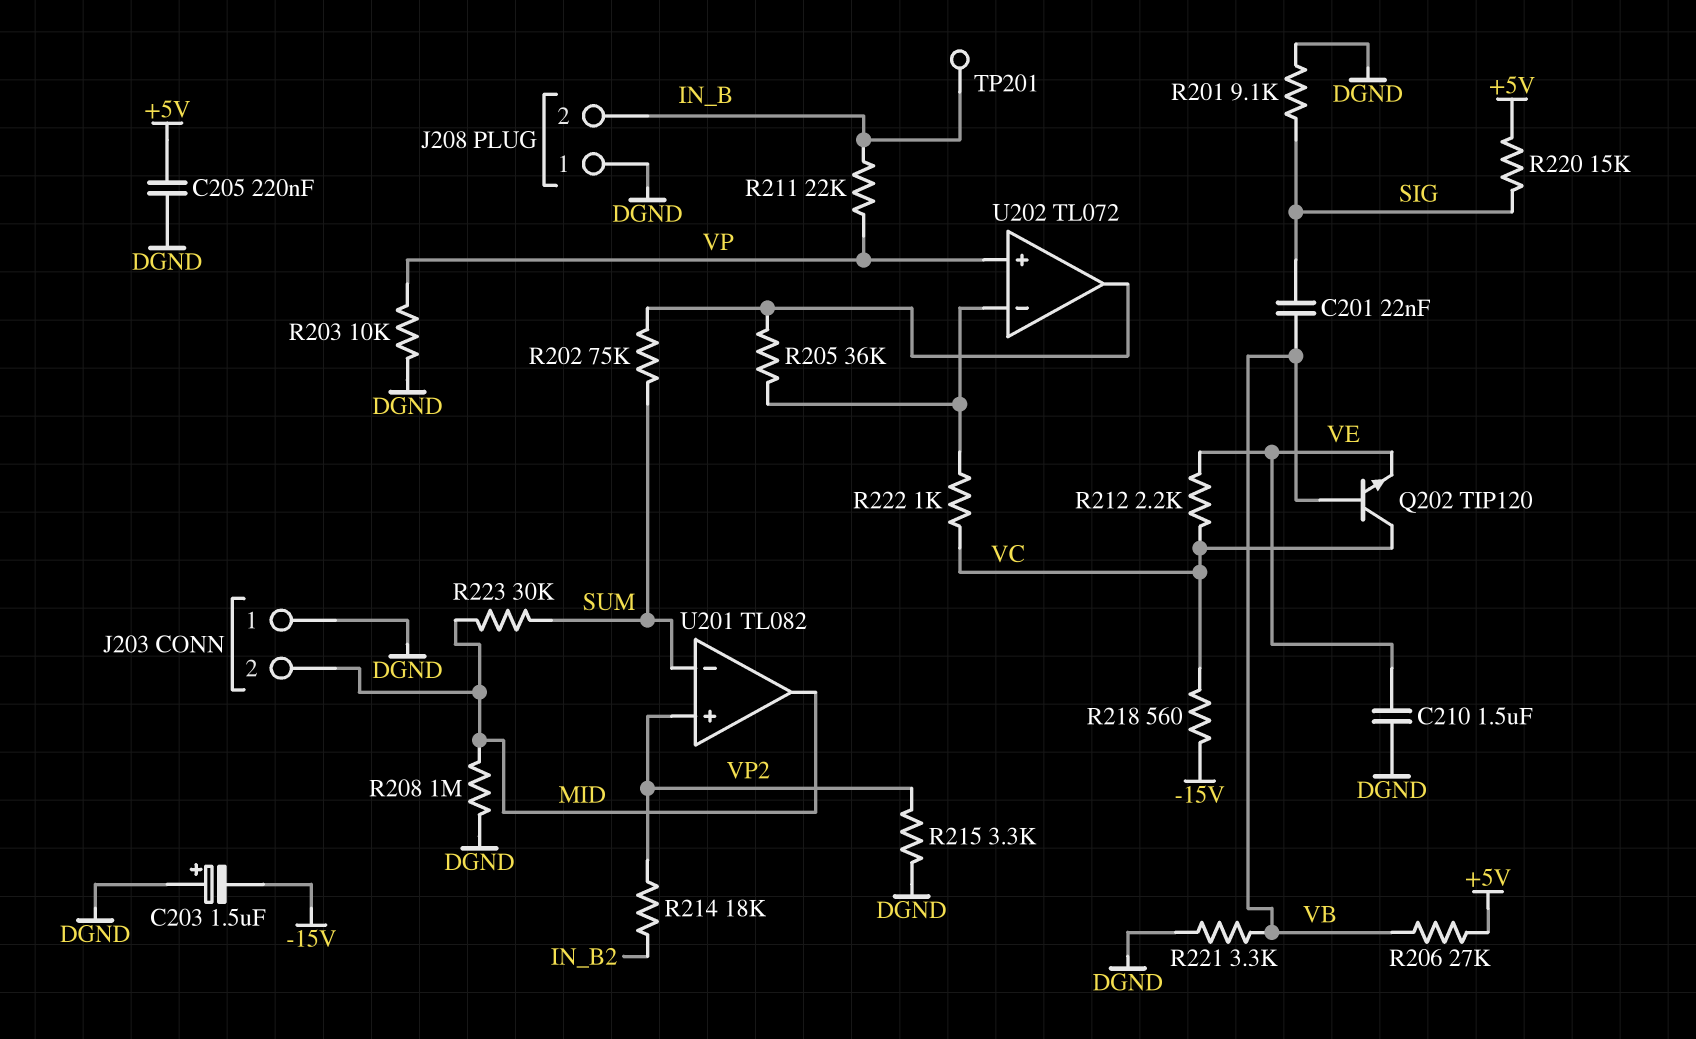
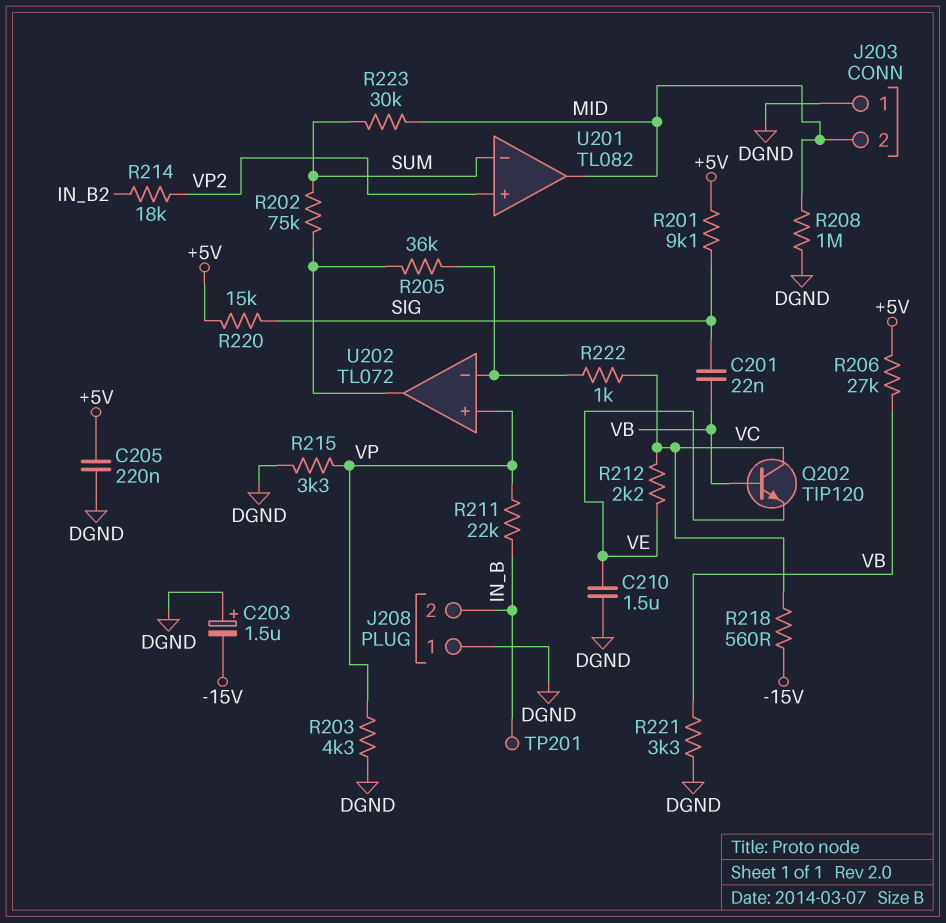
R201: 9.1k (DGND, SIG) -> 9.1k (+5V, SIG)
R203: 10k (DGND, VP) -> 4.3k (DGND, VP)
R215: 3.3k (DGND, VP2) -> 3.3k (DGND, VP)

